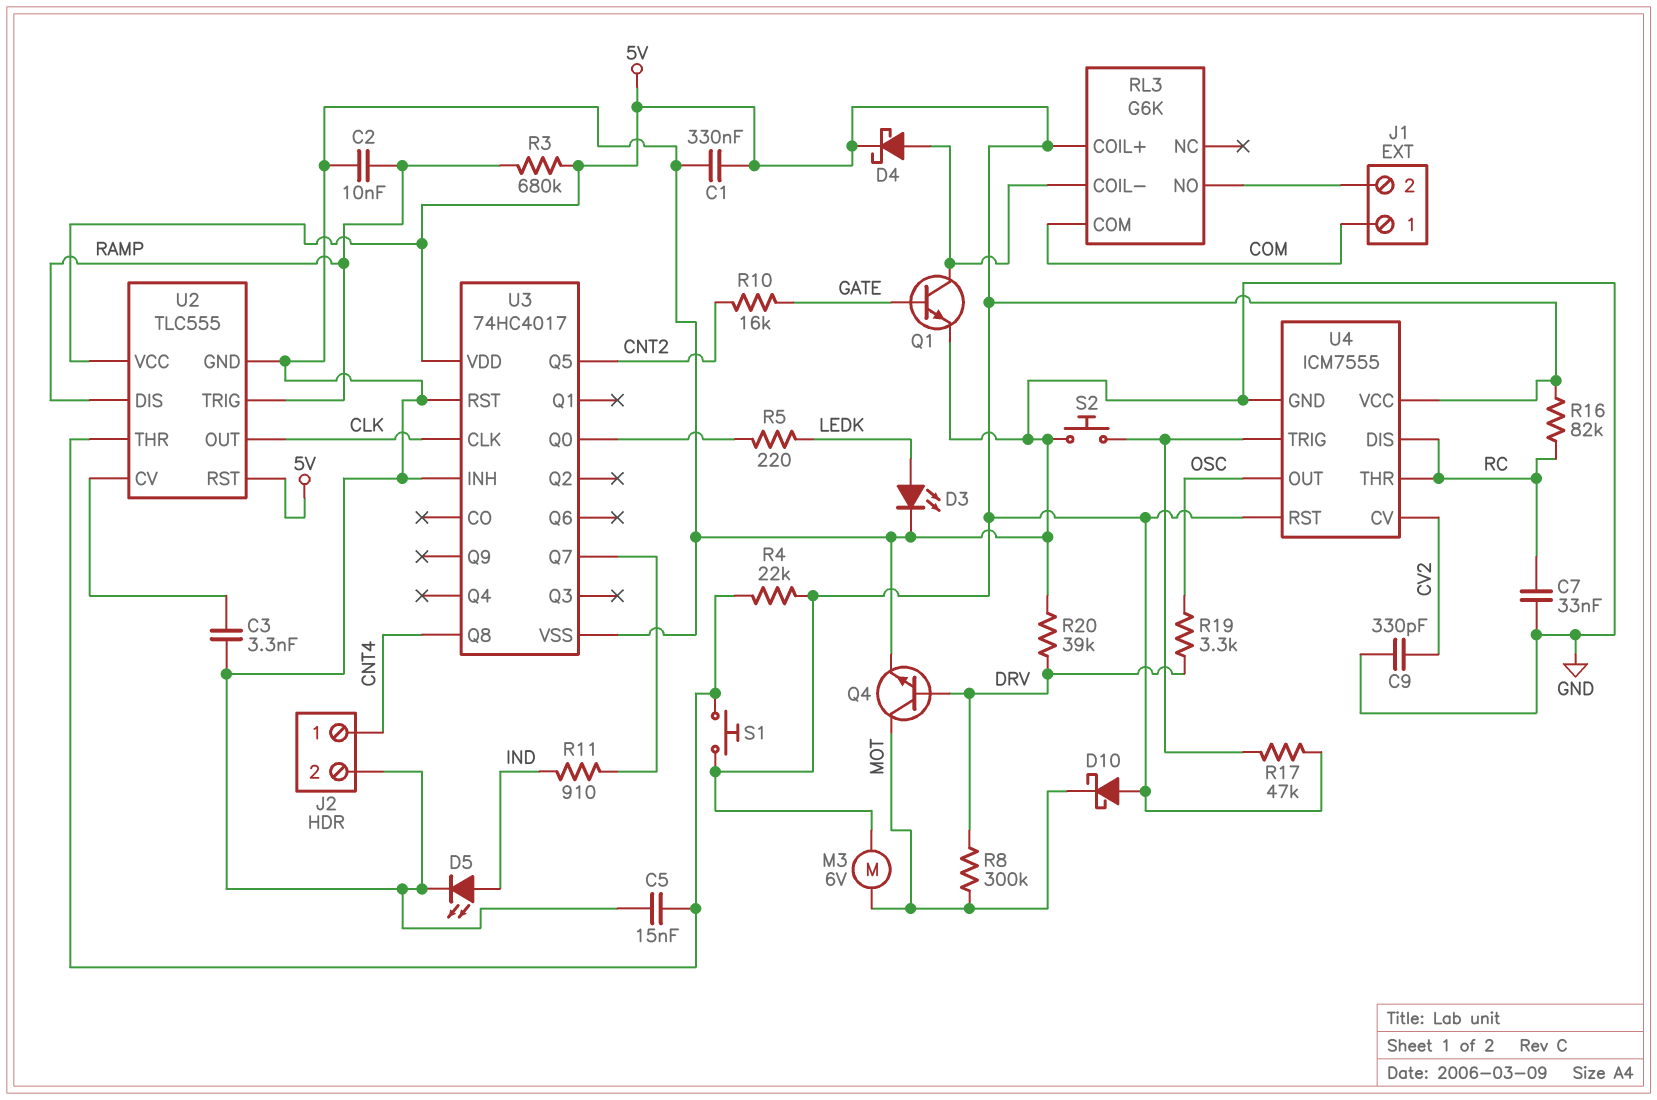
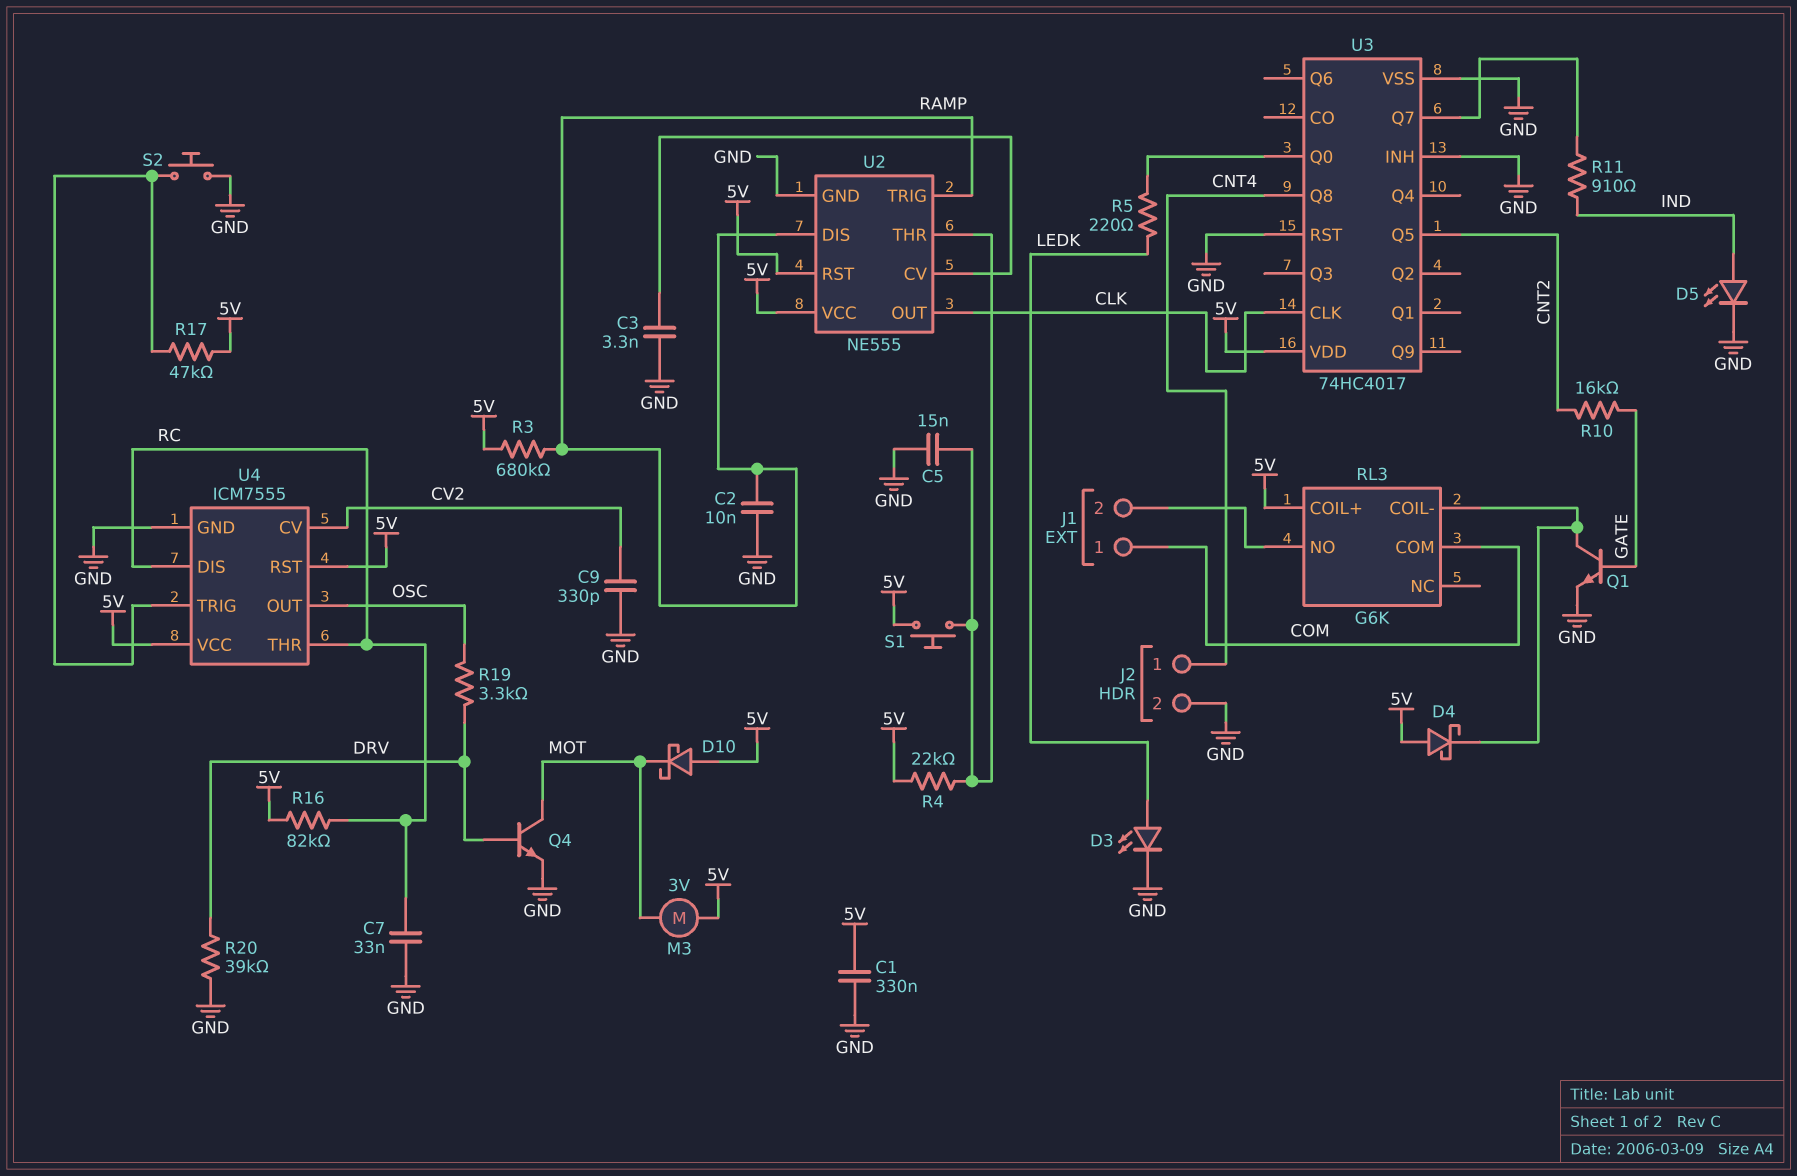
D4: schottky (A RL3/COIL-, K 5V) -> schottky (A 5V, K RL3/COIL-)
M3: motor 6V (5V, MOT) -> motor 3V (5V, MOT)
R8: 300k (DRV, MOT) -> none
U2: TLC555 -> NE555

